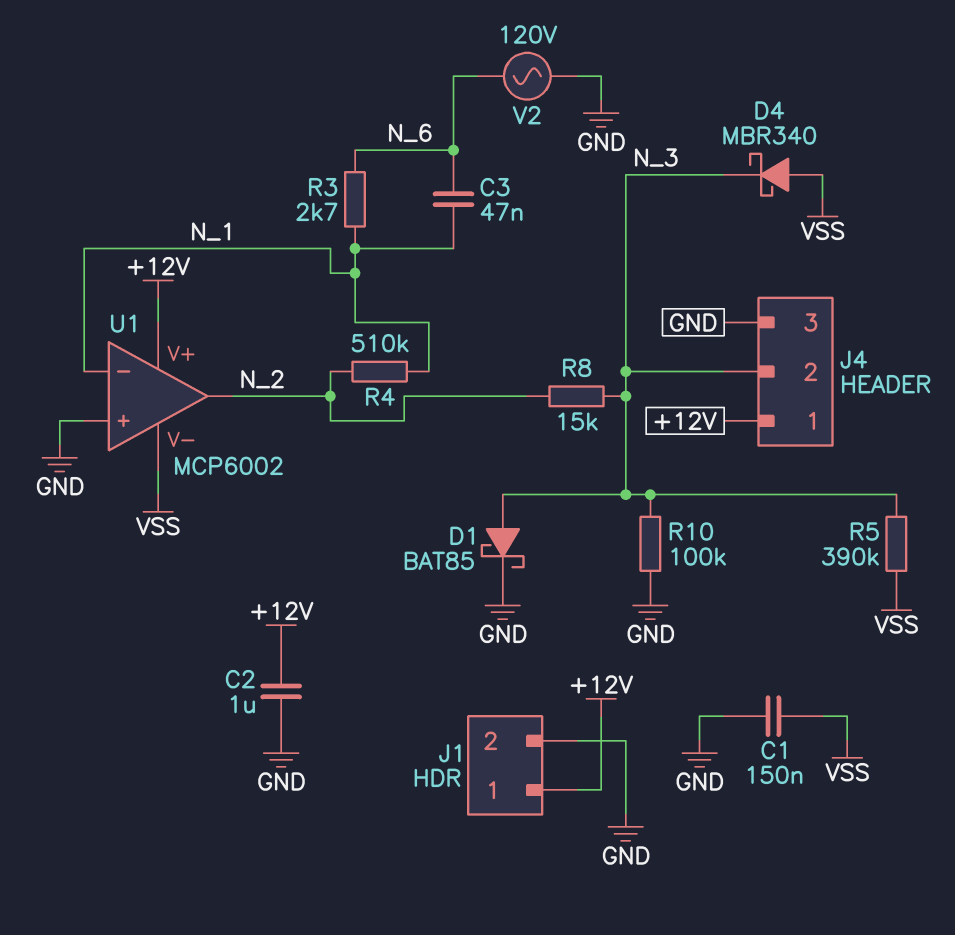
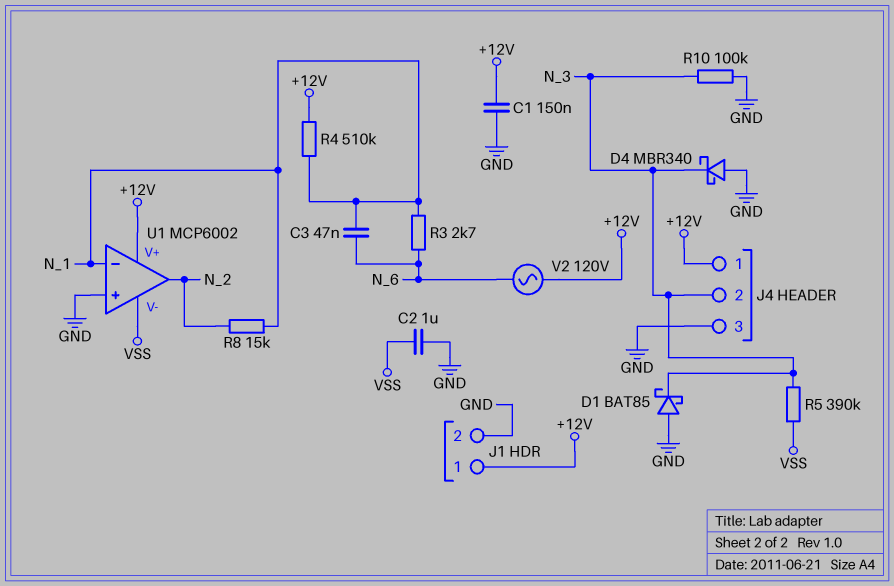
C1: 150nF (GND, VSS) -> 150nF (+12V, GND)
C2: 1uF (+12V, GND) -> 1uF (GND, VSS)
D1: schottky BAT85 (A N_3, K GND) -> schottky BAT85 (A GND, K N_3)
D4: schottky MBR340 (A VSS, K N_3) -> schottky MBR340 (A GND, K N_3)
R4: 510k (N_1, N_2) -> 510k (+12V, N_1)
R8: 15k (N_2, N_3) -> 15k (N_1, N_2)
V2: AC 120V (GND, N_6) -> AC 120V (+12V, N_6)

